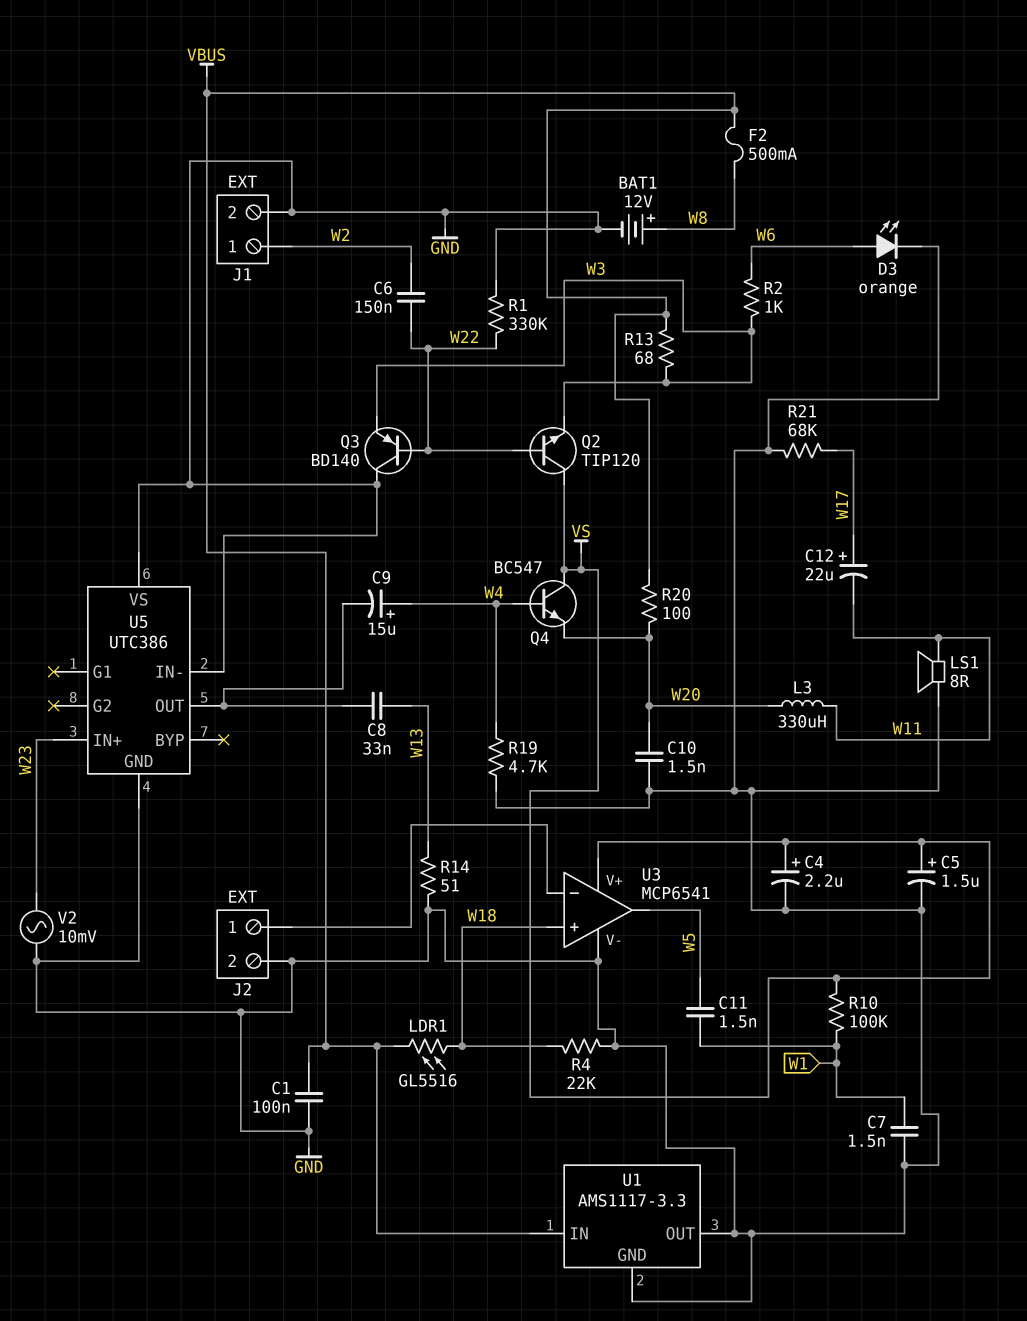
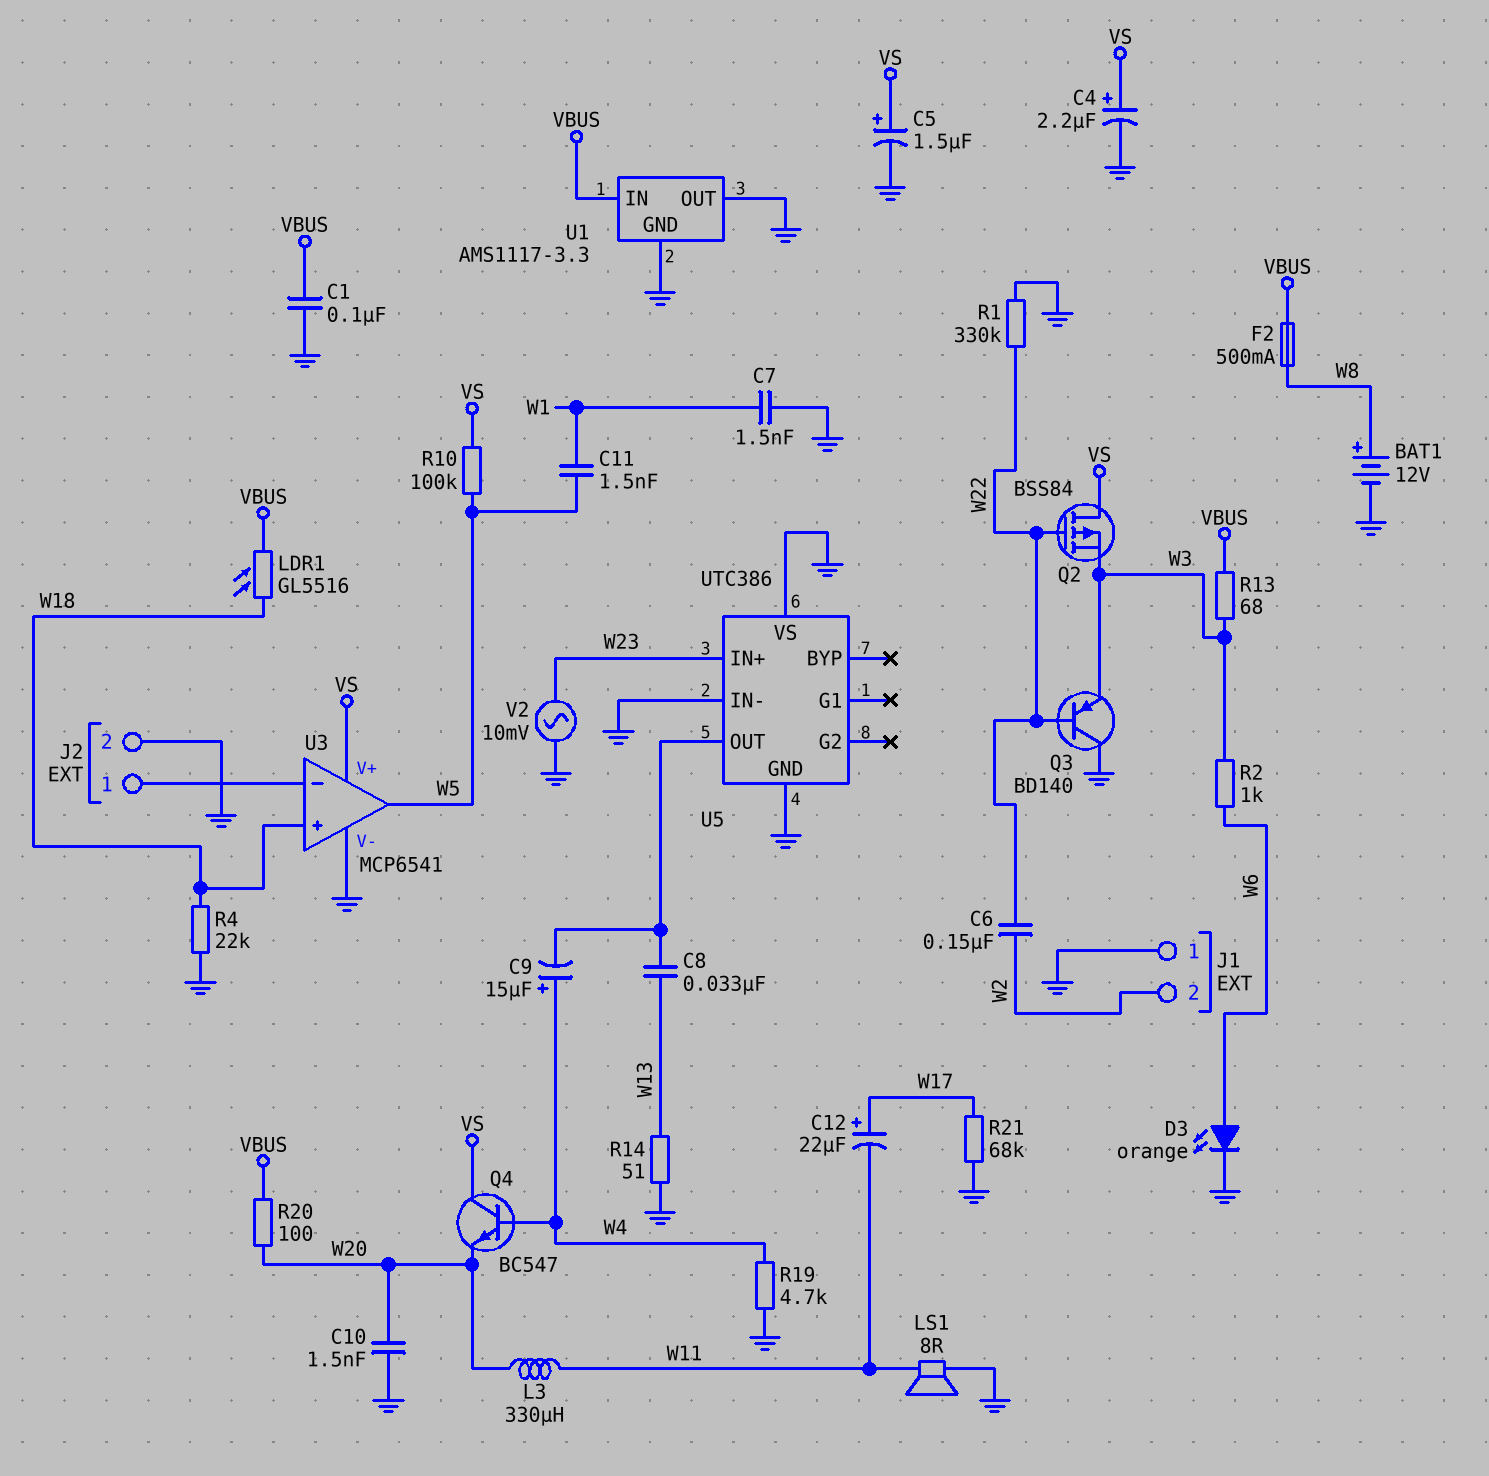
J1 pin 1: W2 -> GND
J1 pin 2: GND -> W2
Q2: NPN TIP120 (B W22, C VS, E W3) -> PMOS BSS84 (G W22, D VS, S W3)
R10: 100k (VS, W1) -> 100k (VS, W5)

